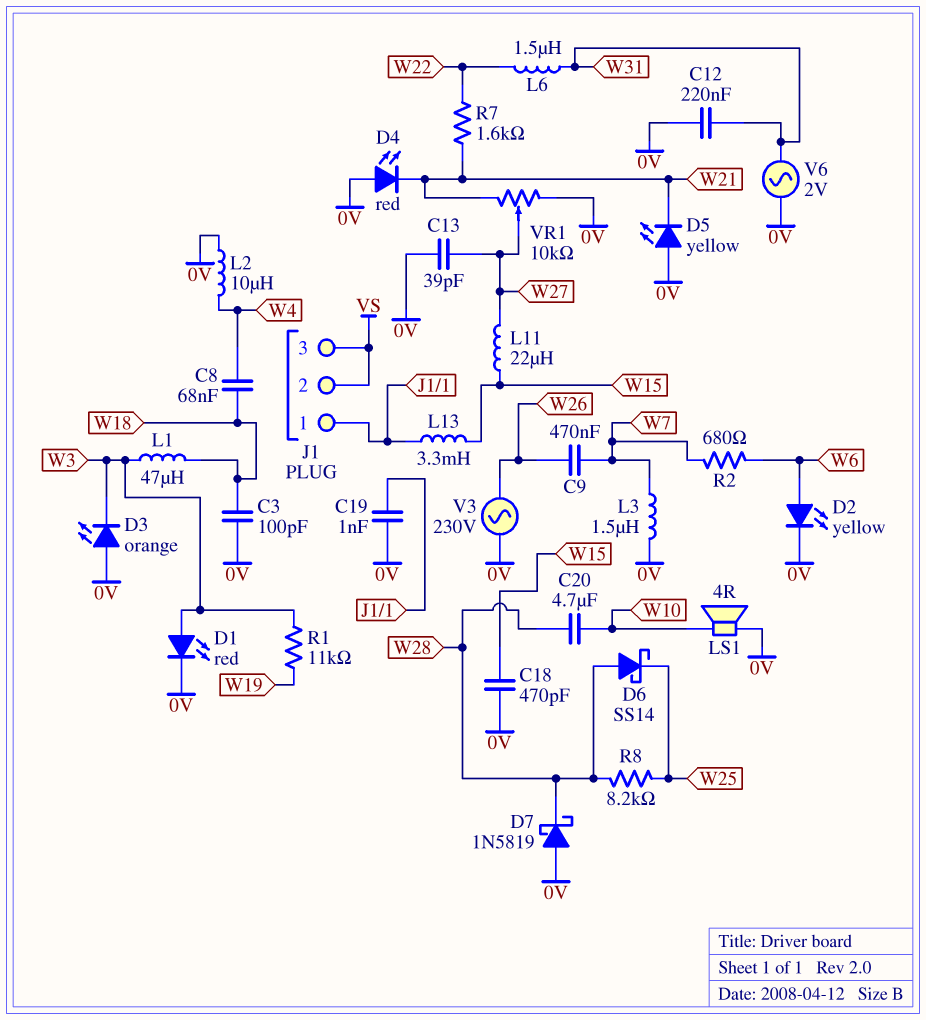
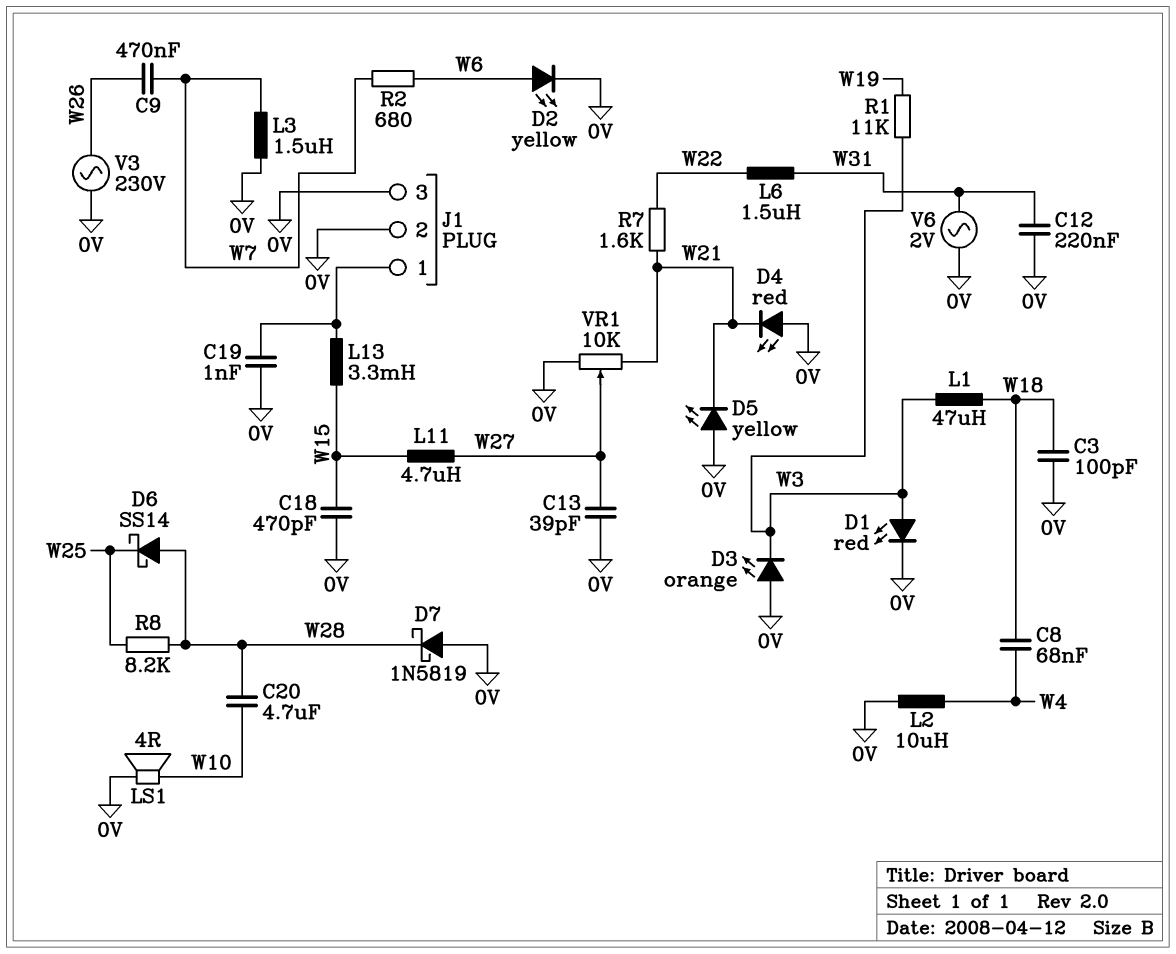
J1 pin 2: VS -> 0V
J1 pin 3: VS -> 0V
L11: 22uH (W15, W27) -> 4.7uH (W15, W27)

